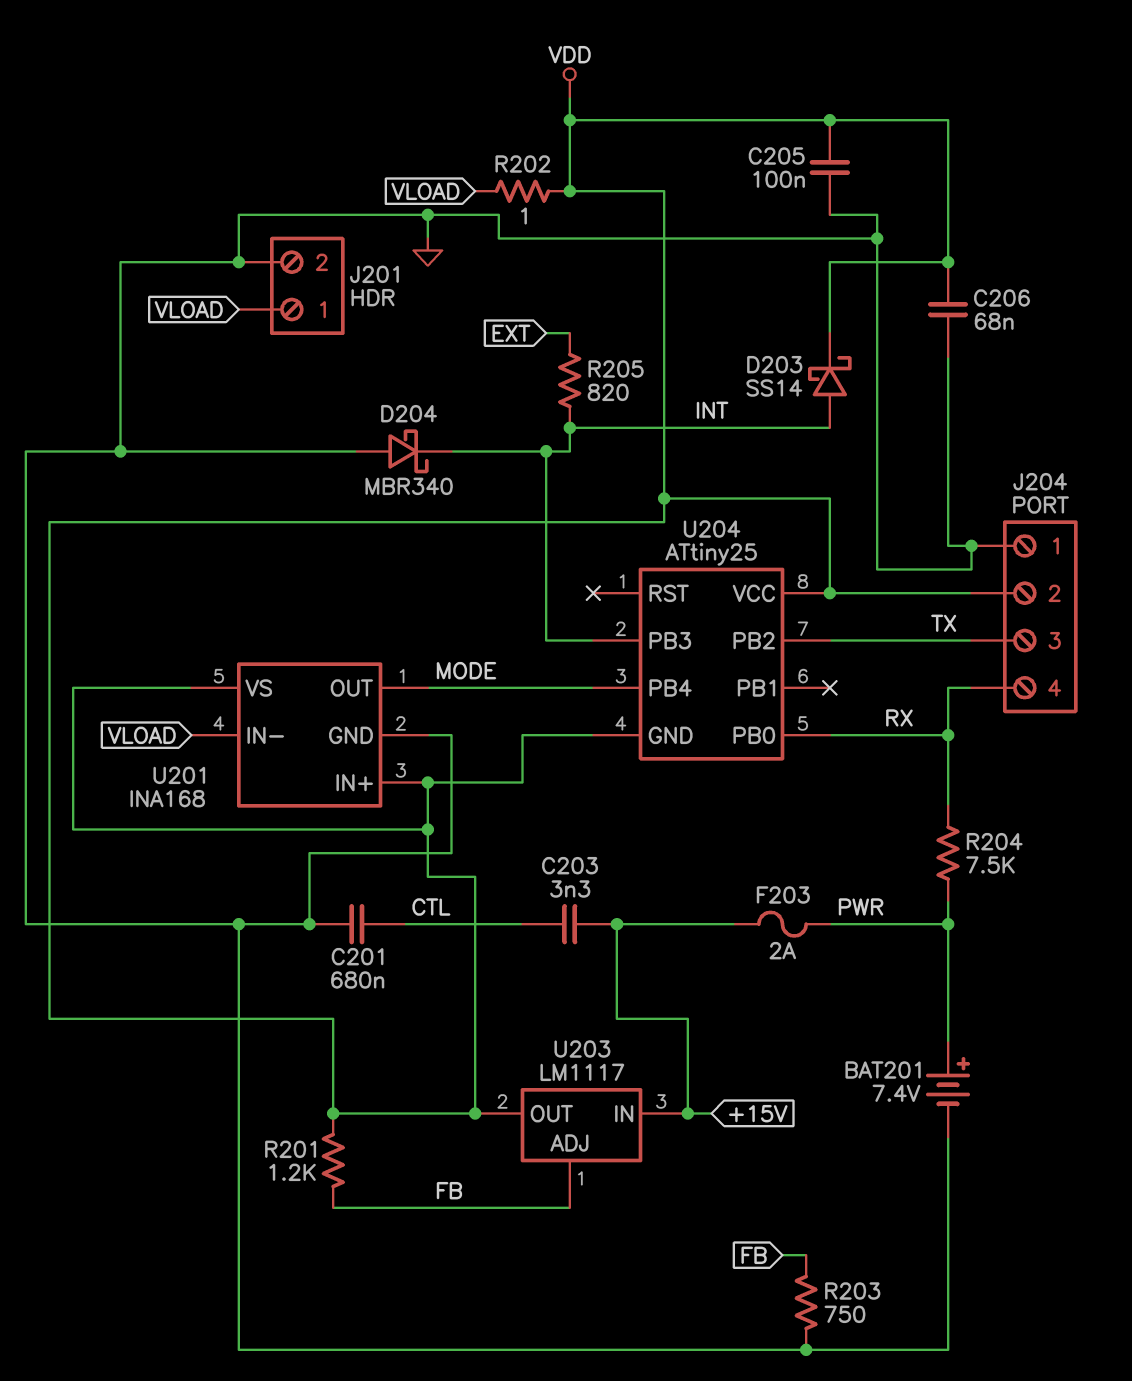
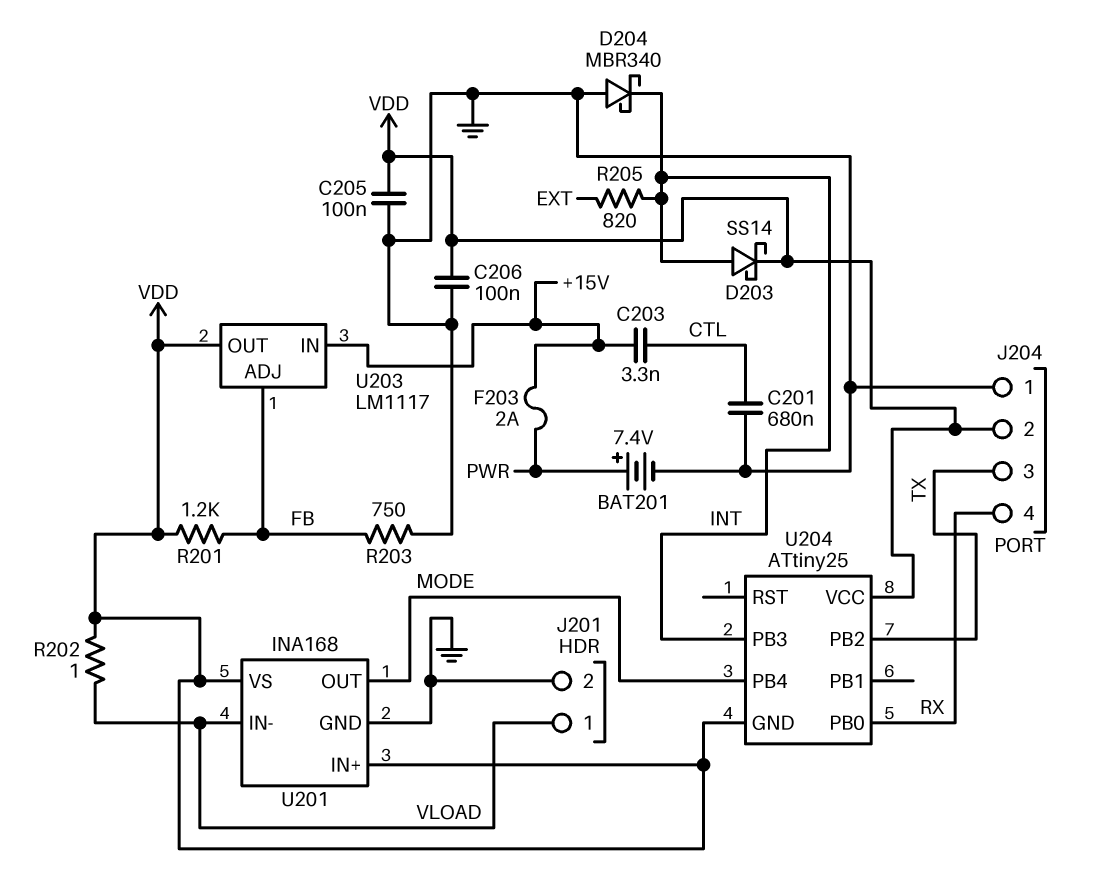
C206: 68nF (GND, VDD) -> 100nF (GND, VDD)
R204: 7.5k (PWR, RX) -> none

